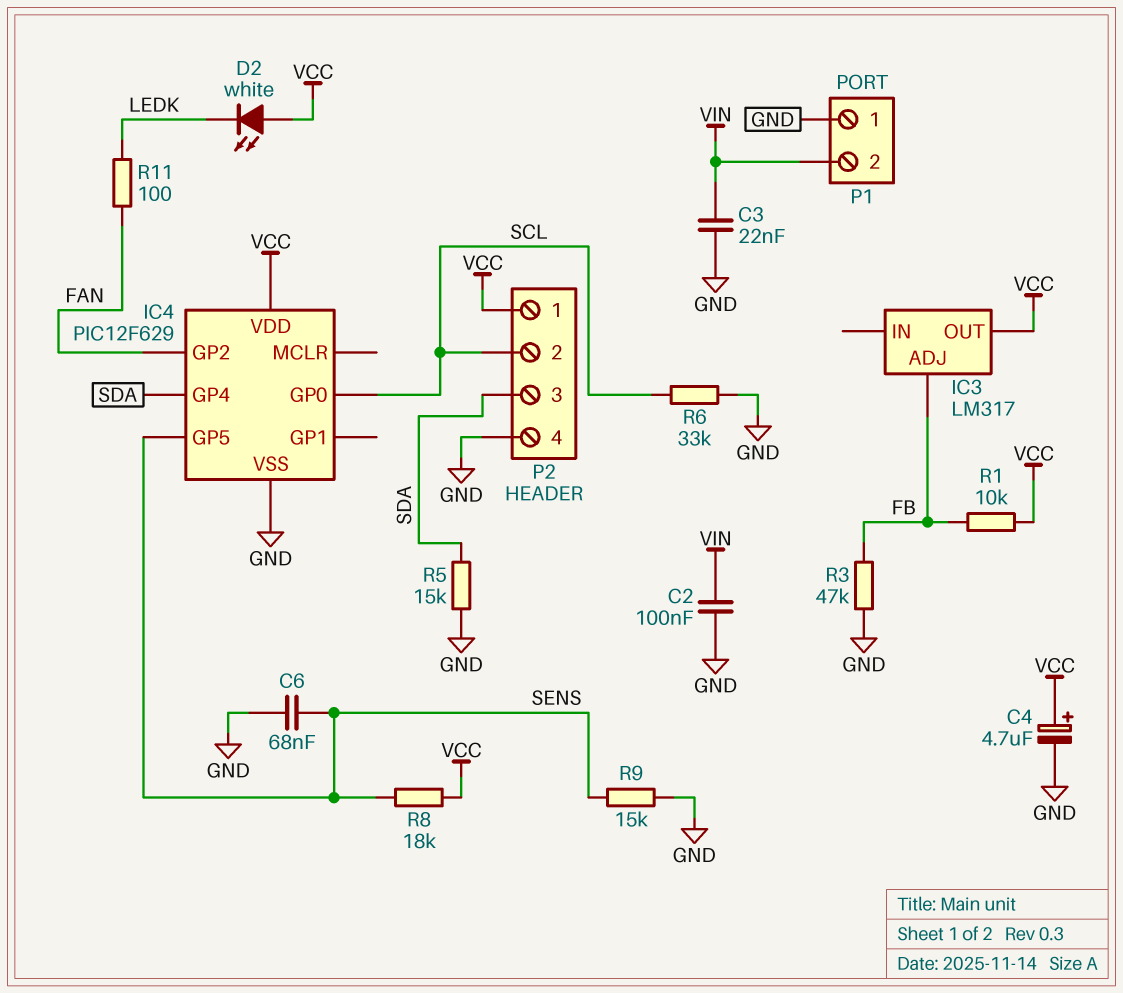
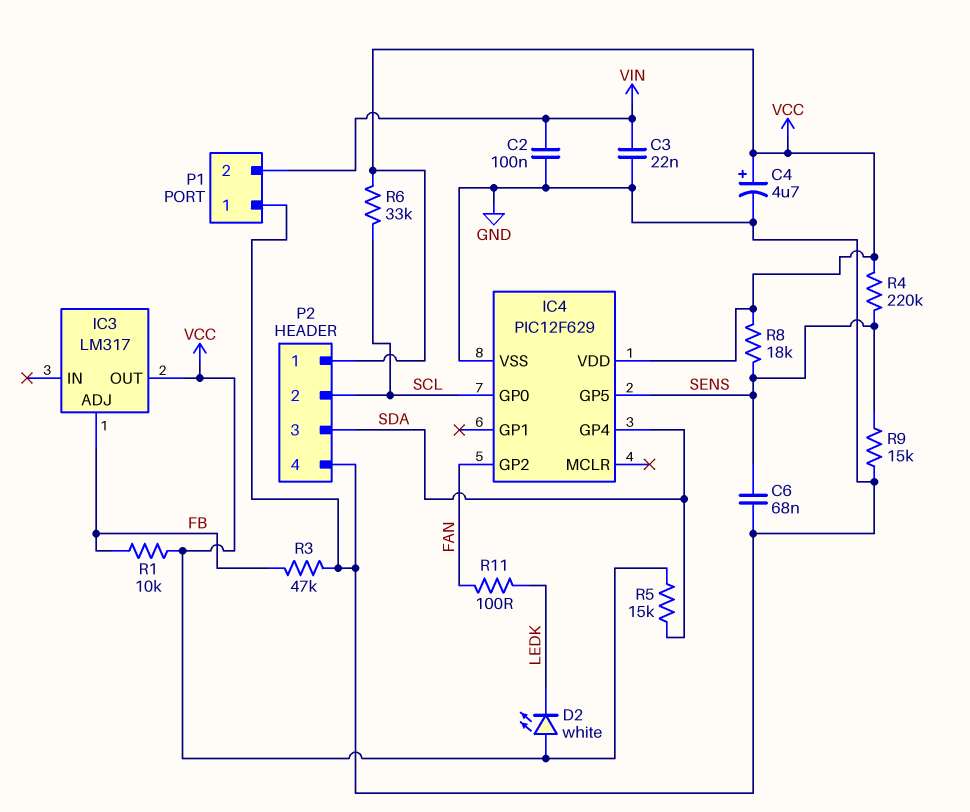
R4: none -> 220k (SENS, VCC)
R5: 15k (GND, SDA) -> 15k (SDA, VCC)
R6: 33k (GND, SCL) -> 33k (SCL, VCC)

